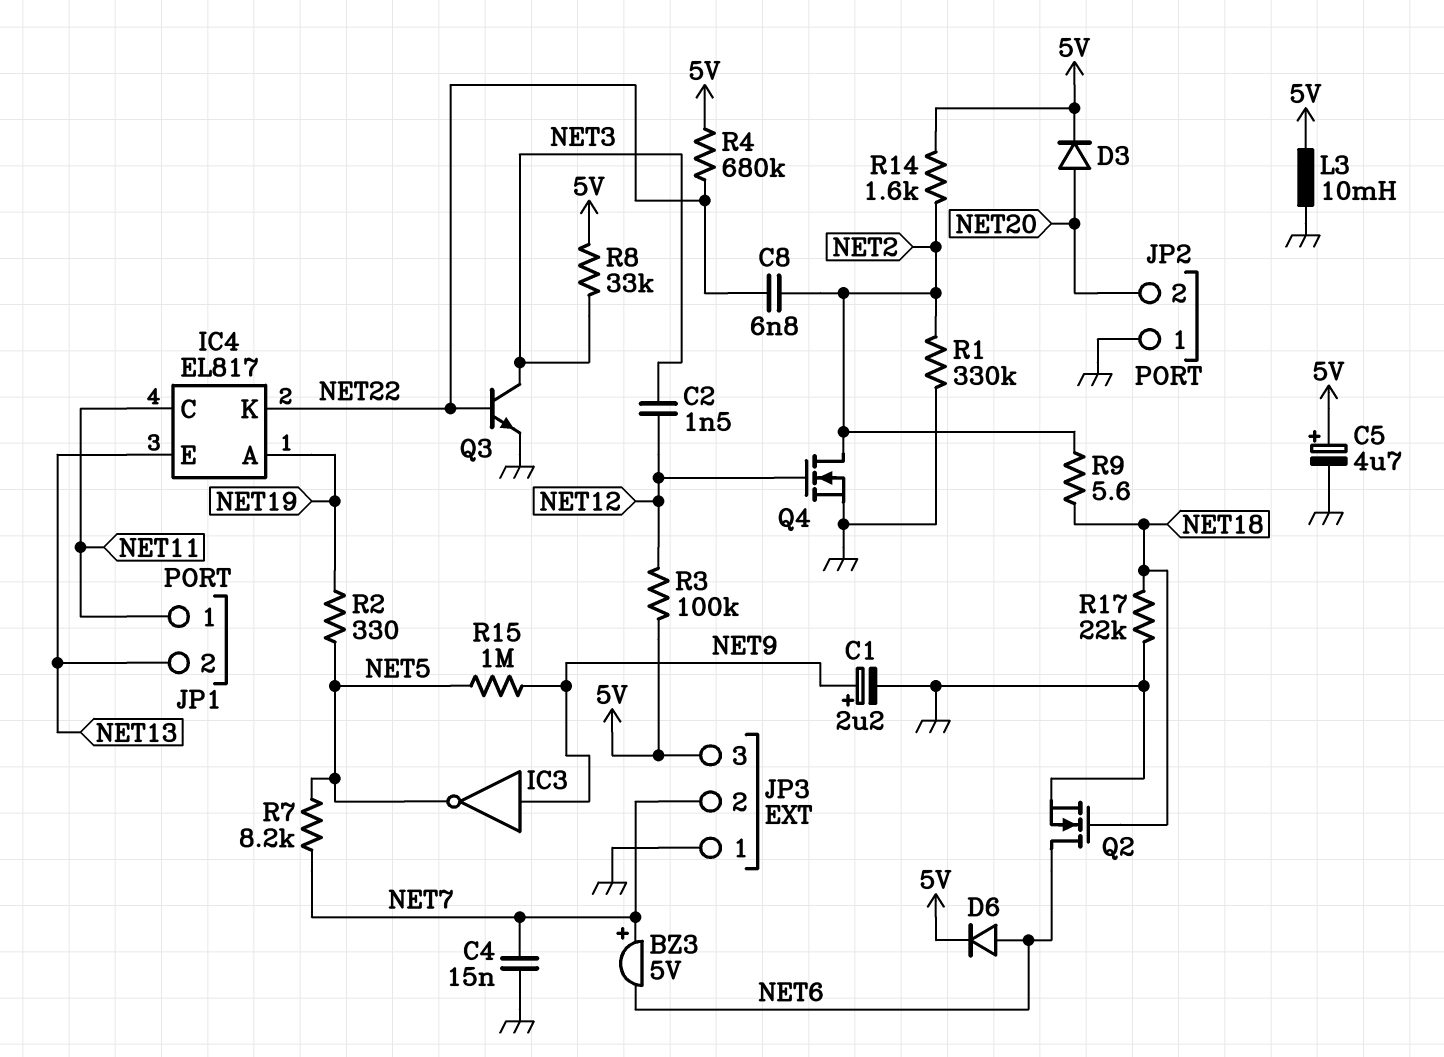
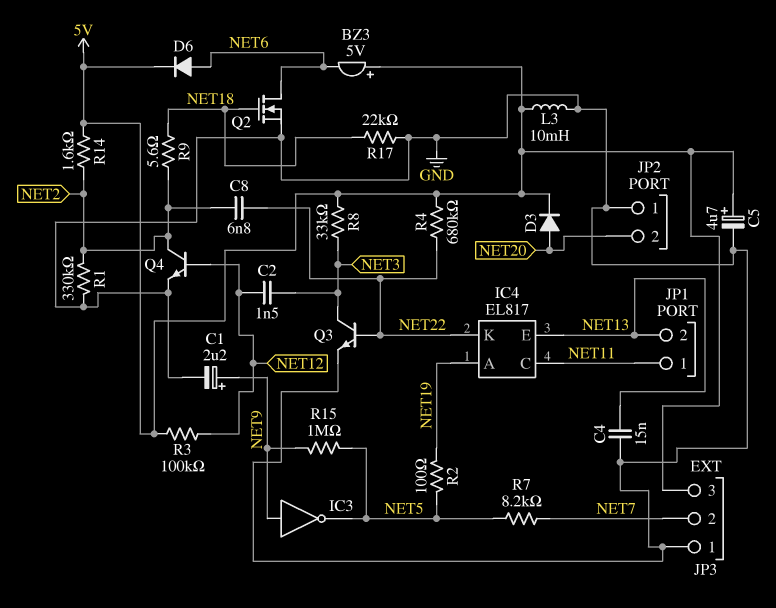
BZ3: buzzer 5V (plus NET7, minus NET6) -> buzzer 5V (plus 5V, minus NET6)
C4: 15nF (GND, NET7) -> 15nF (GND, NET13)
Q4: NMOS (G NET12, D NET2, S GND) -> NPN (B NET12, C NET2, E GND)
R2: 330 (NET5, NET19) -> 100 (NET5, NET19)

